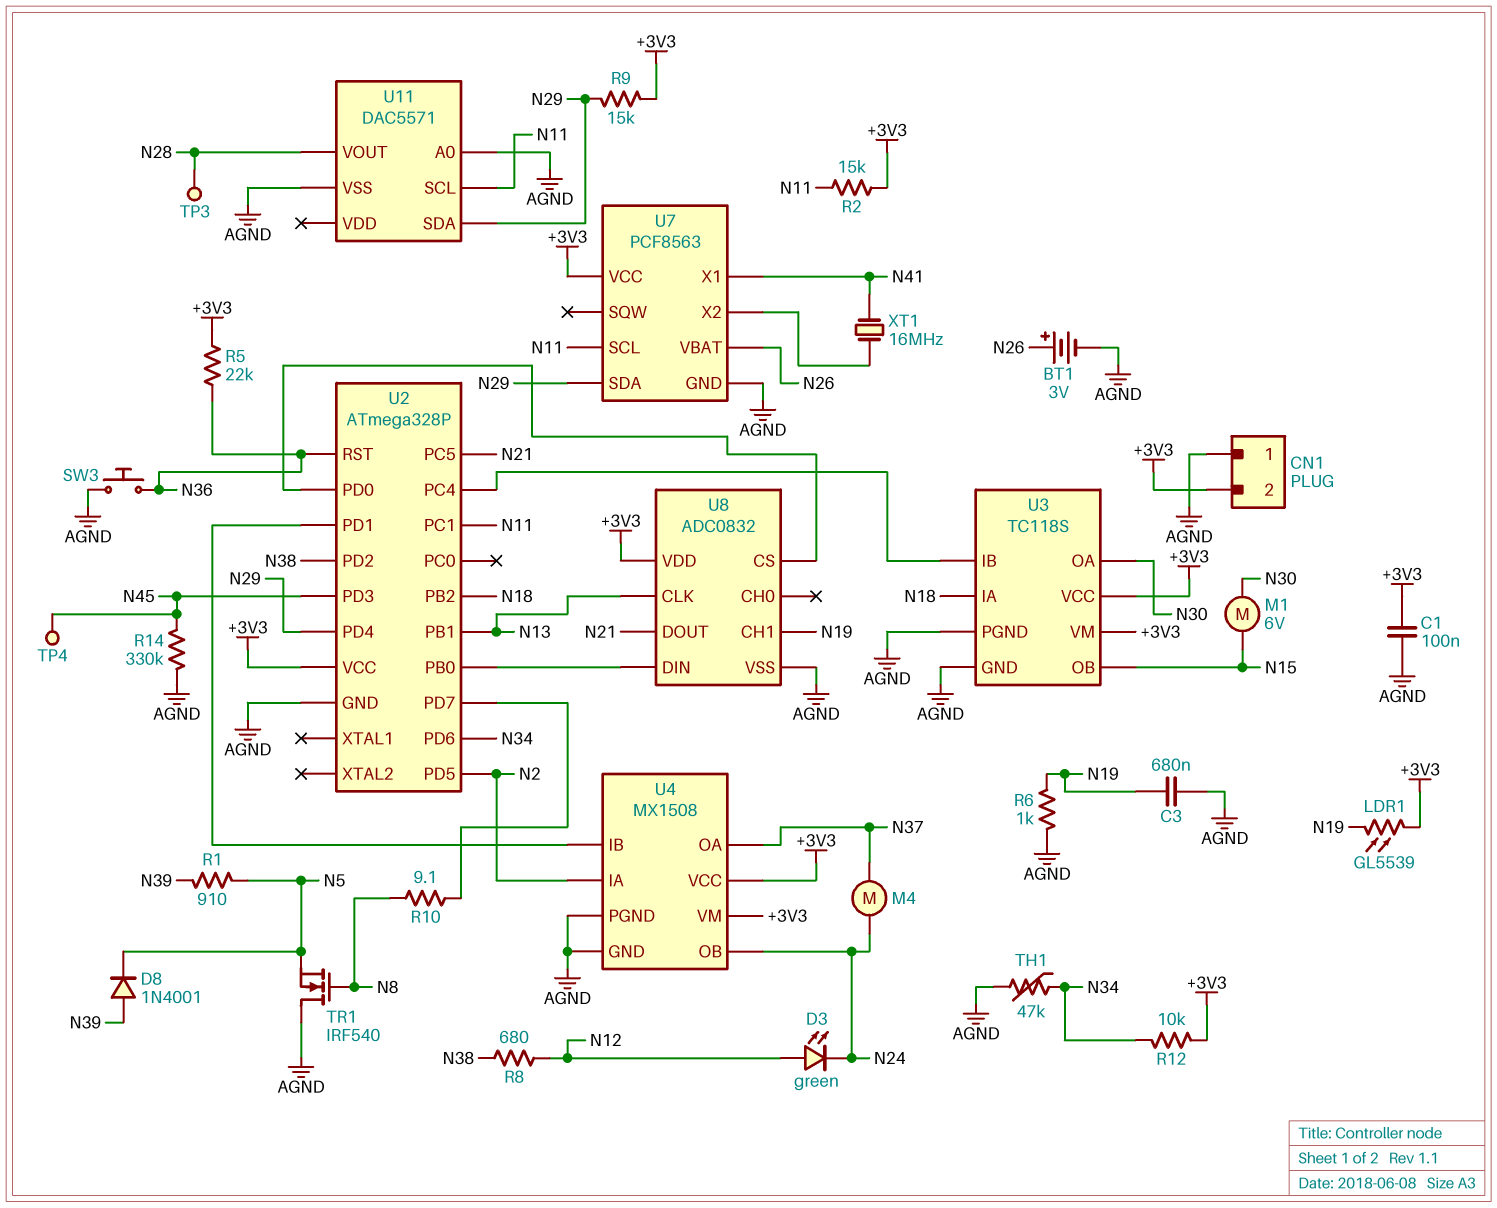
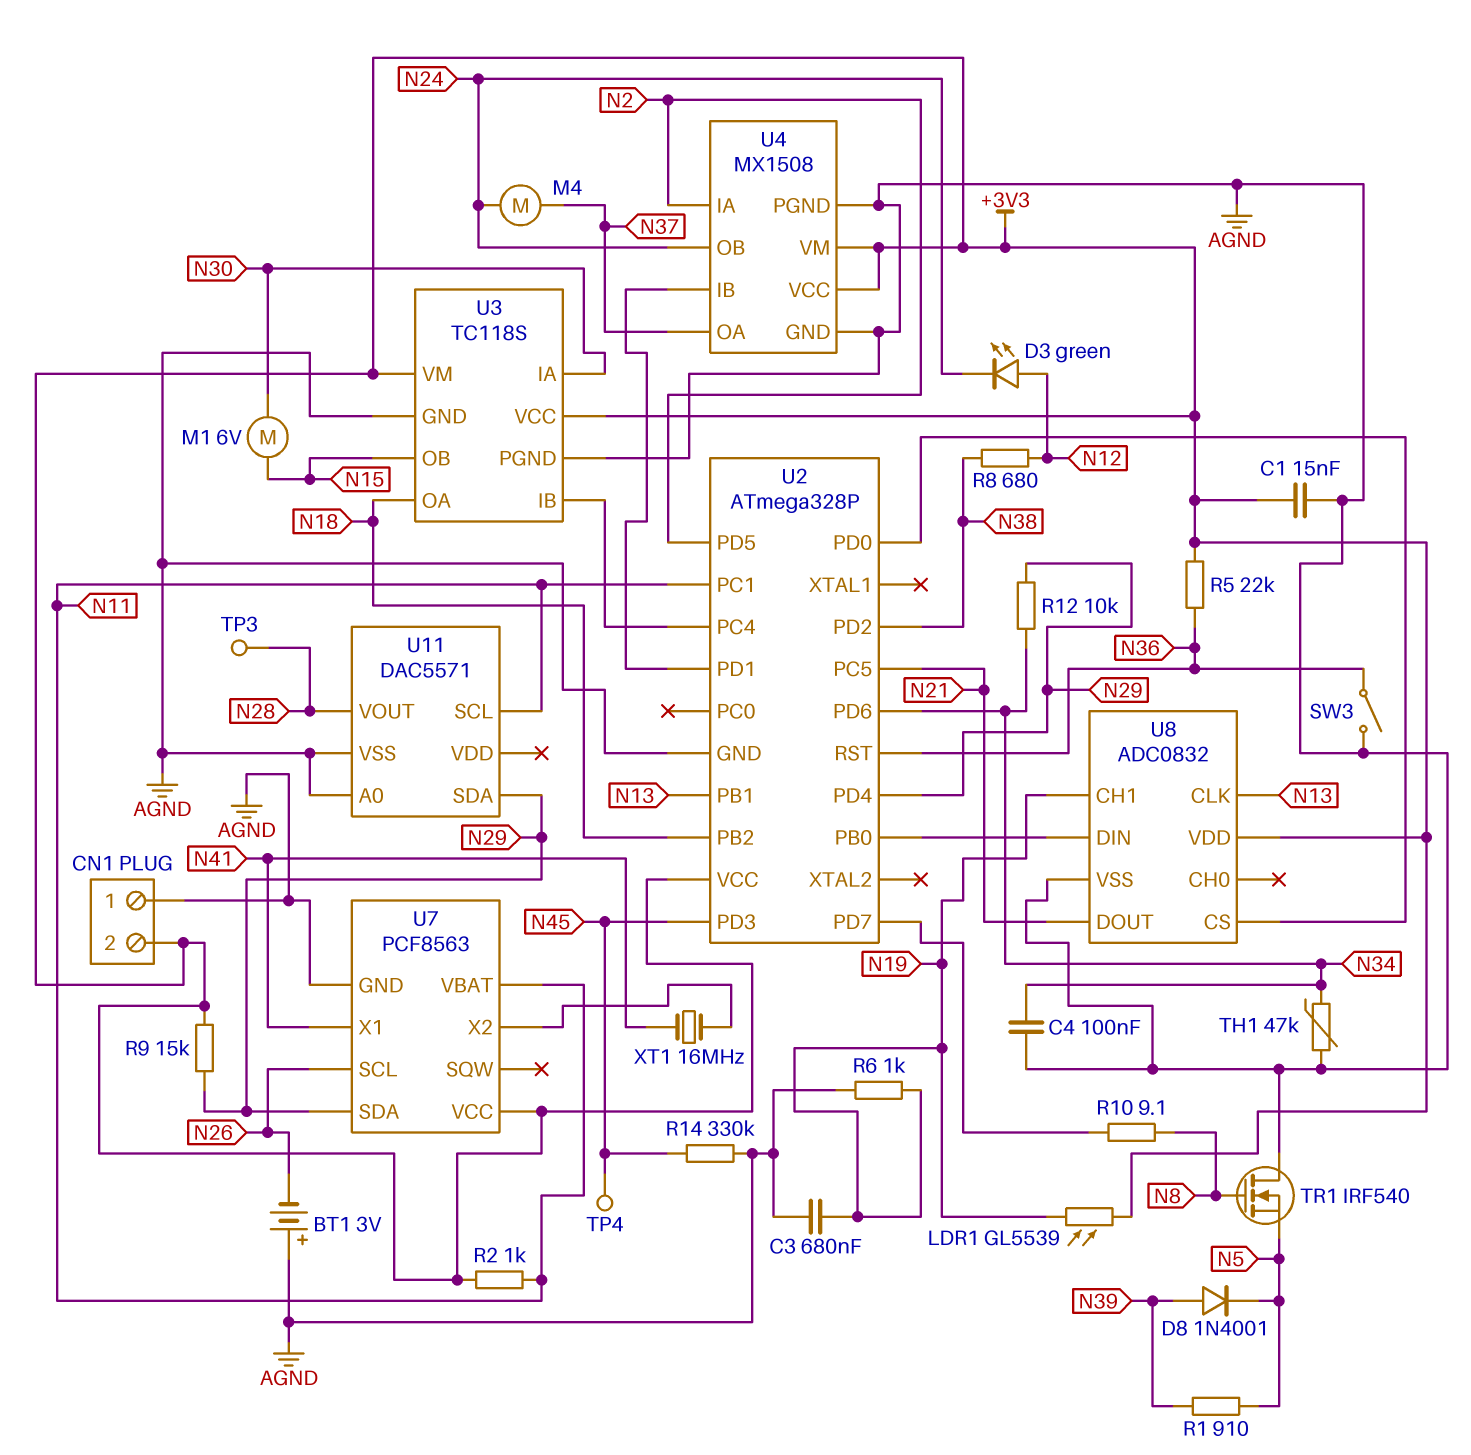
BT1: 3V (plus N26, minus AGND) -> 3V (plus AGND, minus N26)
C1: 100nF (+3V3, AGND) -> 15nF (+3V3, AGND)
C4: none -> 100nF (AGND, N34)
R2: 15k (+3V3, N11) -> 1k (+3V3, N11)
R12: 10k (+3V3, N34) -> 10k (N29, N34)
SW3: button (AGND, N36) -> switch (AGND, N36)
U3 pin IA: N18 -> N30
U3 pin OA: N30 -> N18
U7 pin SCL: N11 -> N26
U7 pin VBAT: N26 -> N11

